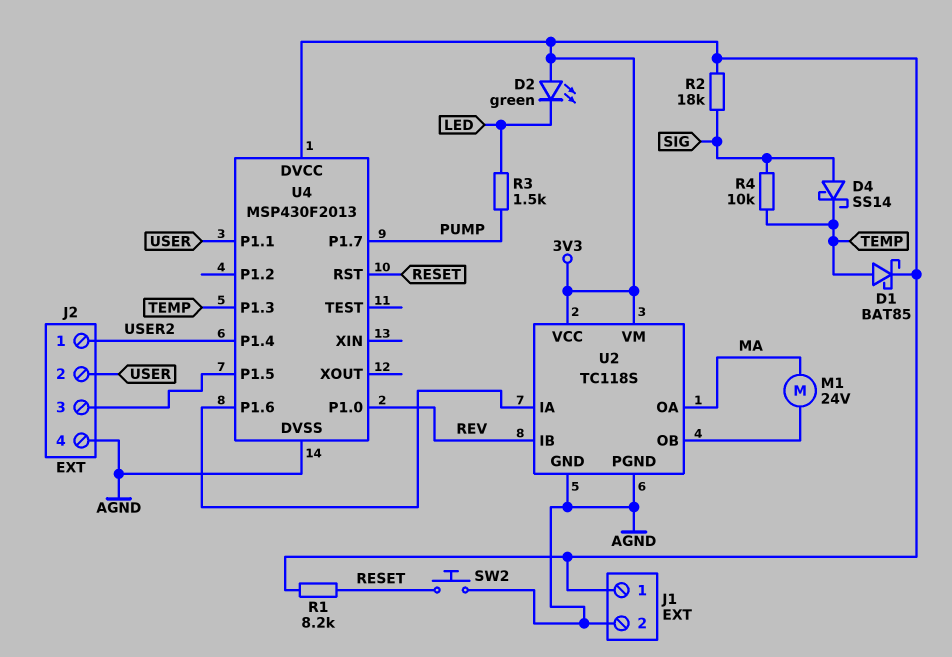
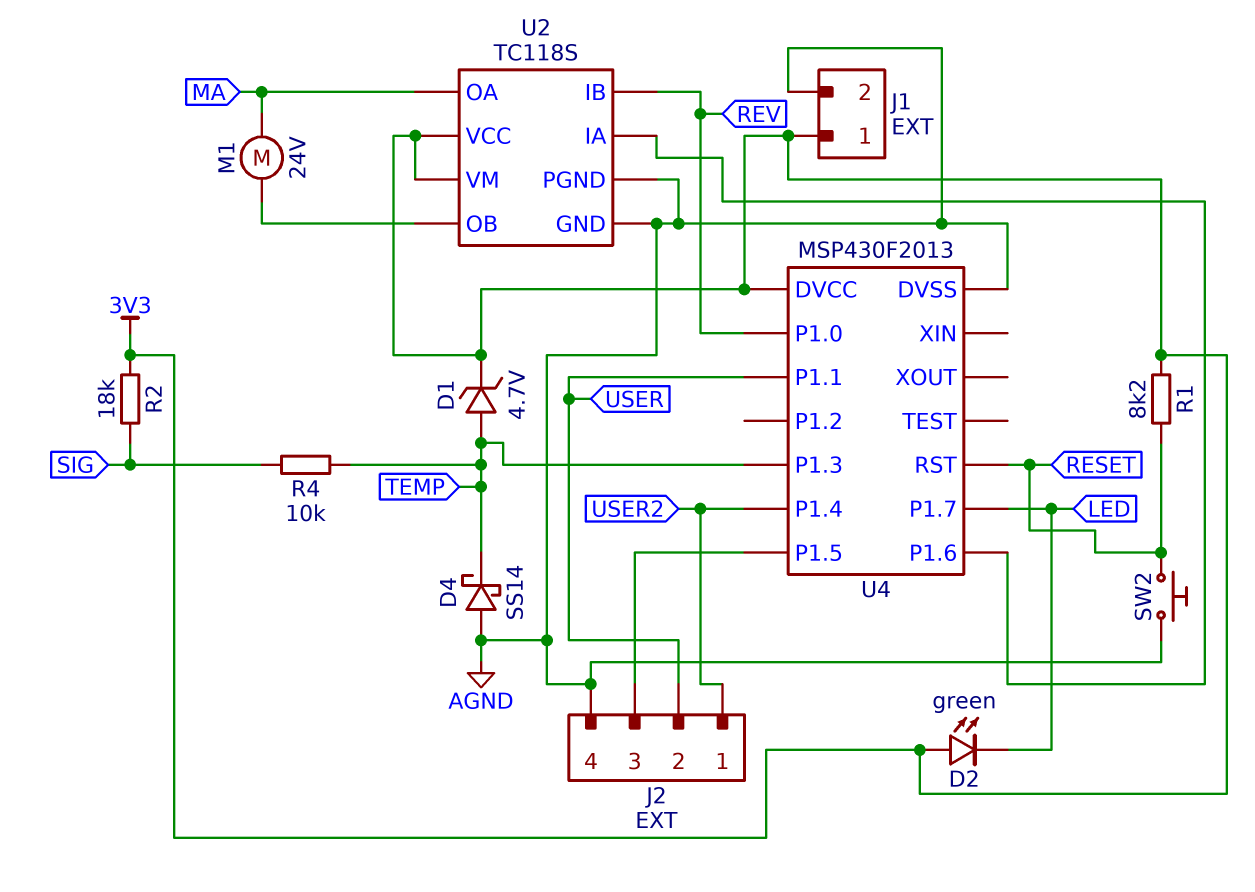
D1: schottky BAT85 (A TEMP, K 3V3) -> zener 4.7V (A TEMP, K 3V3)
D4: schottky SS14 (A SIG, K TEMP) -> schottky SS14 (A AGND, K TEMP)
R3: 1.5k (LED, PUMP) -> none
U4 pin P1.7: PUMP -> LED

